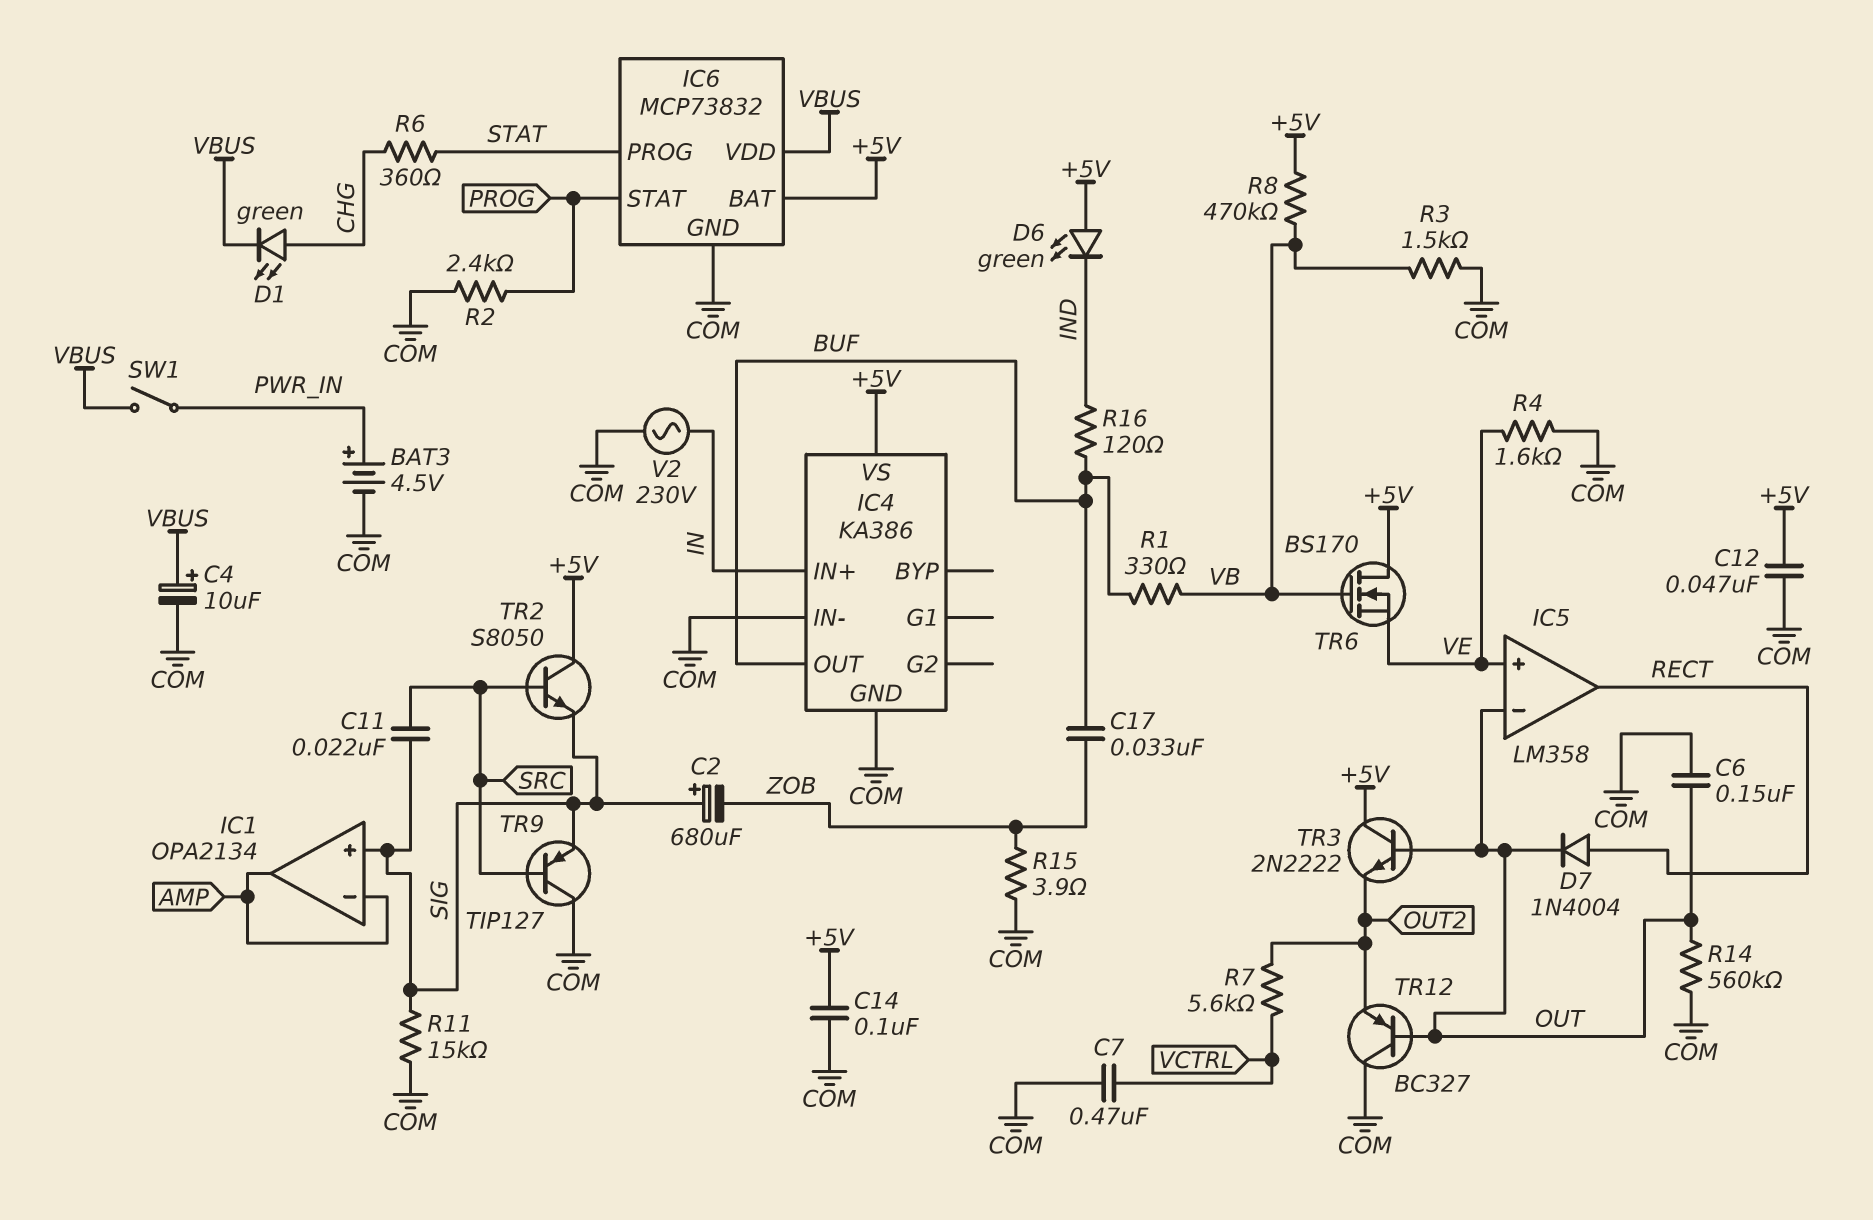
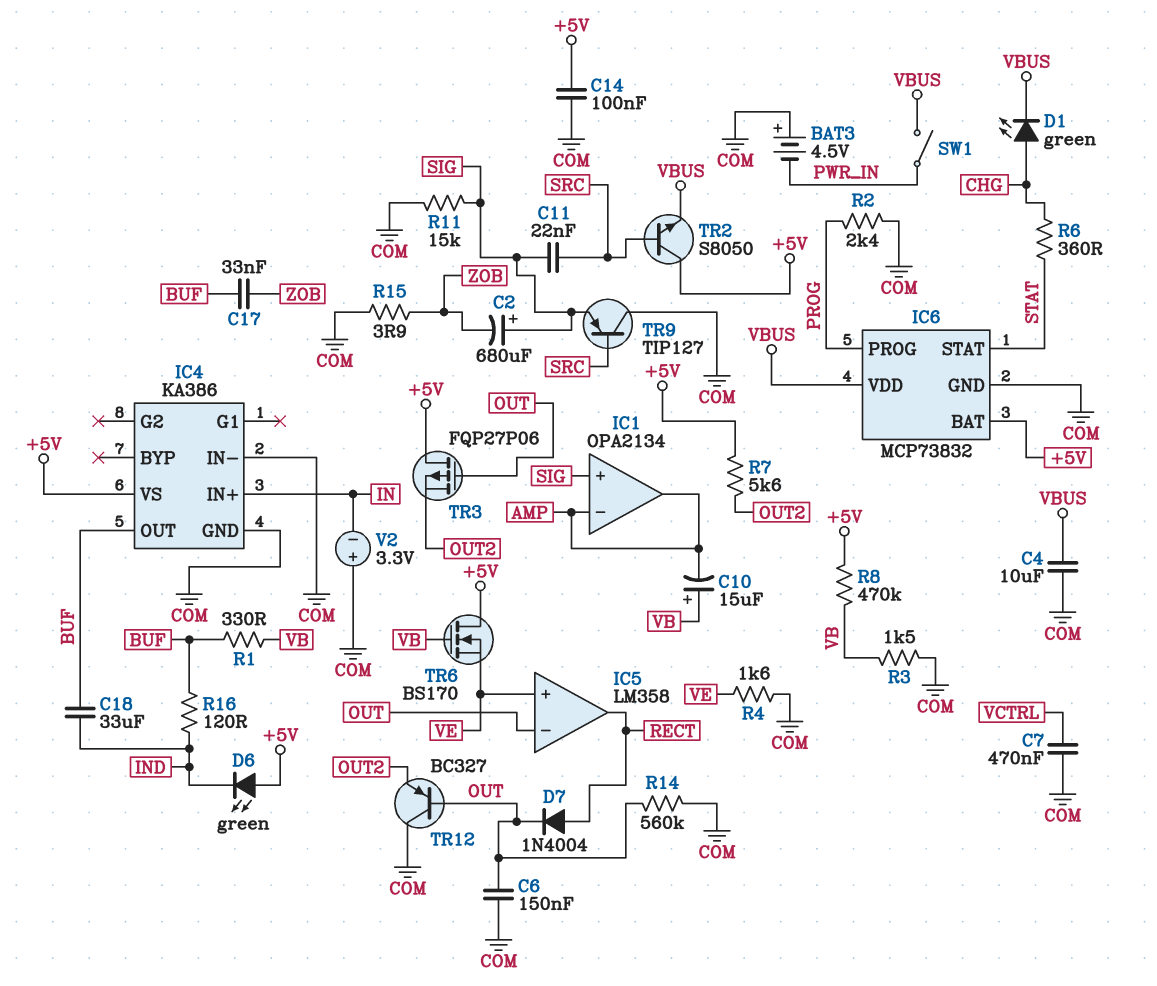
BAT3: 4.5V (plus PWR_IN, minus COM) -> 4.5V (plus COM, minus PWR_IN)
C4: 10uF (plus VBUS, minus COM) -> 10uF (COM, VBUS)
C10: none -> 15uF (plus VB, minus AMP)
C12: 47nF (+5V, COM) -> none
C18: none -> 33uF (BUF, IND)
IC6 pin PROG: STAT -> PROG
IC6 pin STAT: PROG -> STAT
R7: 5.6k (OUT2, VCTRL) -> 5.6k (+5V, OUT2)
TR2: NPN S8050 (B SRC, C +5V, E SIG) -> NPN S8050 (B SRC, C +5V, E VBUS)
TR3: NPN 2N2222 (B OUT, C +5V, E OUT2) -> PMOS FQP27P06 (G OUT, D +5V, S OUT2)
V2: AC 230V (COM, IN) -> 3.3V (plus COM, minus IN)

